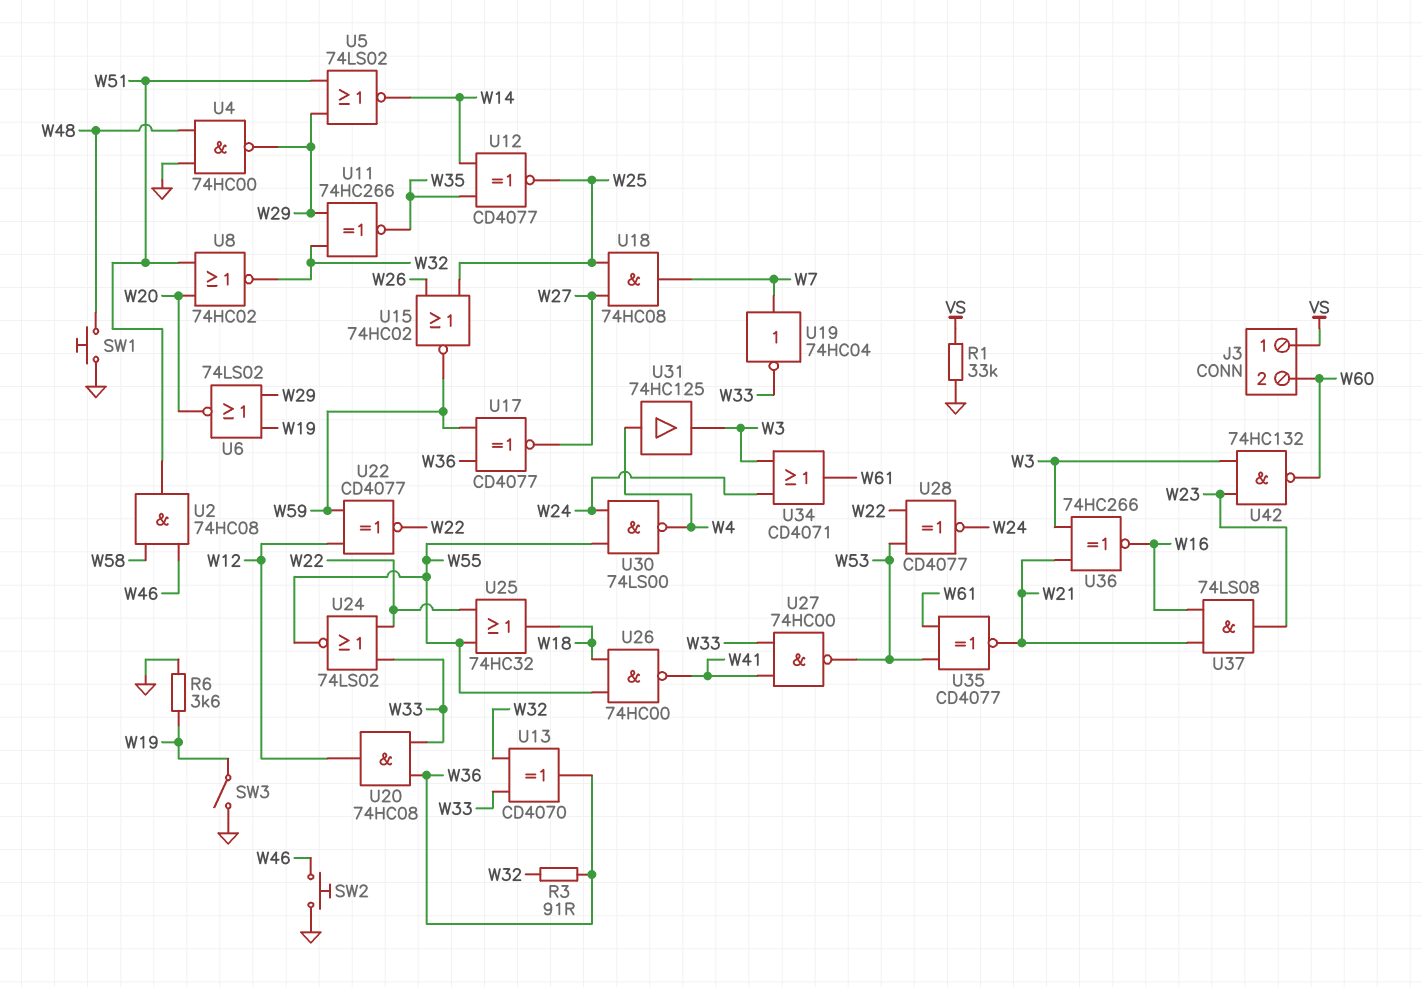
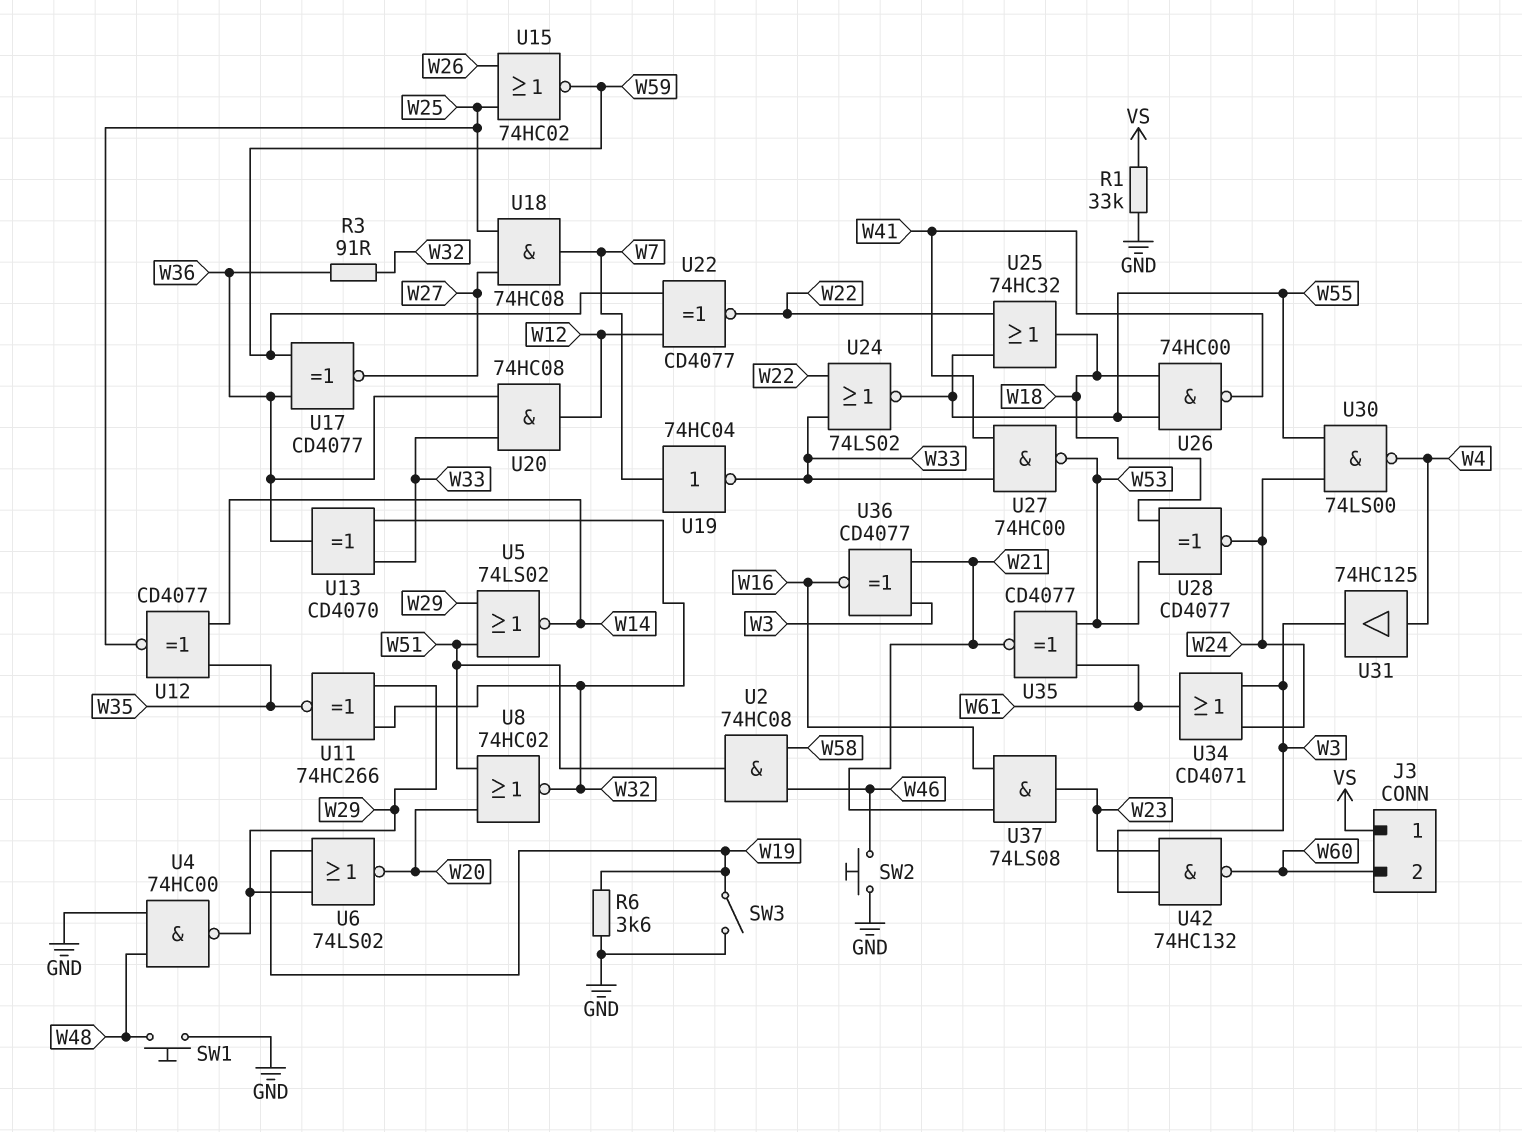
U28: XNOR CD4077 (in W22, in W53, out W24) -> XNOR CD4077 (in W18, in W53, out W24)
U36: XNOR 74HC266 (in W3, in W21, out W16) -> XNOR CD4077 (in W3, in W21, out W16)

